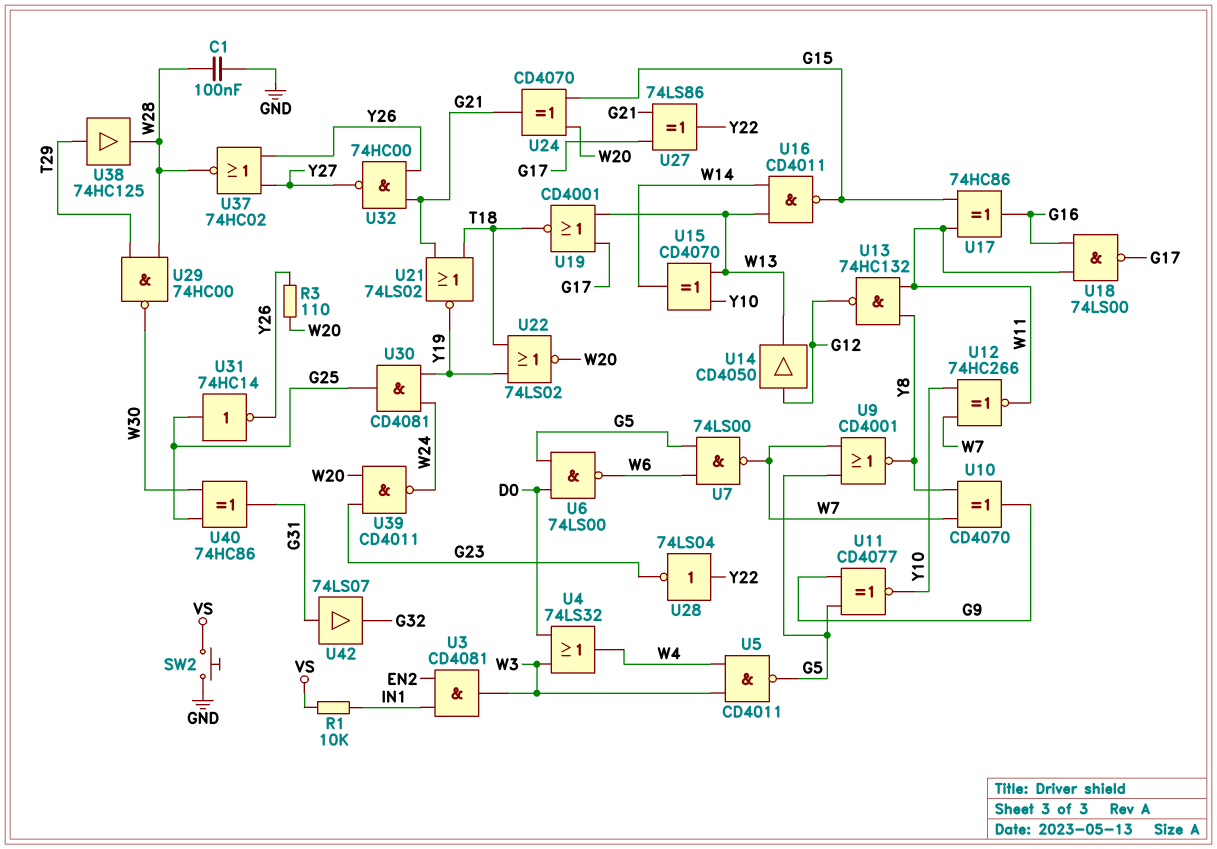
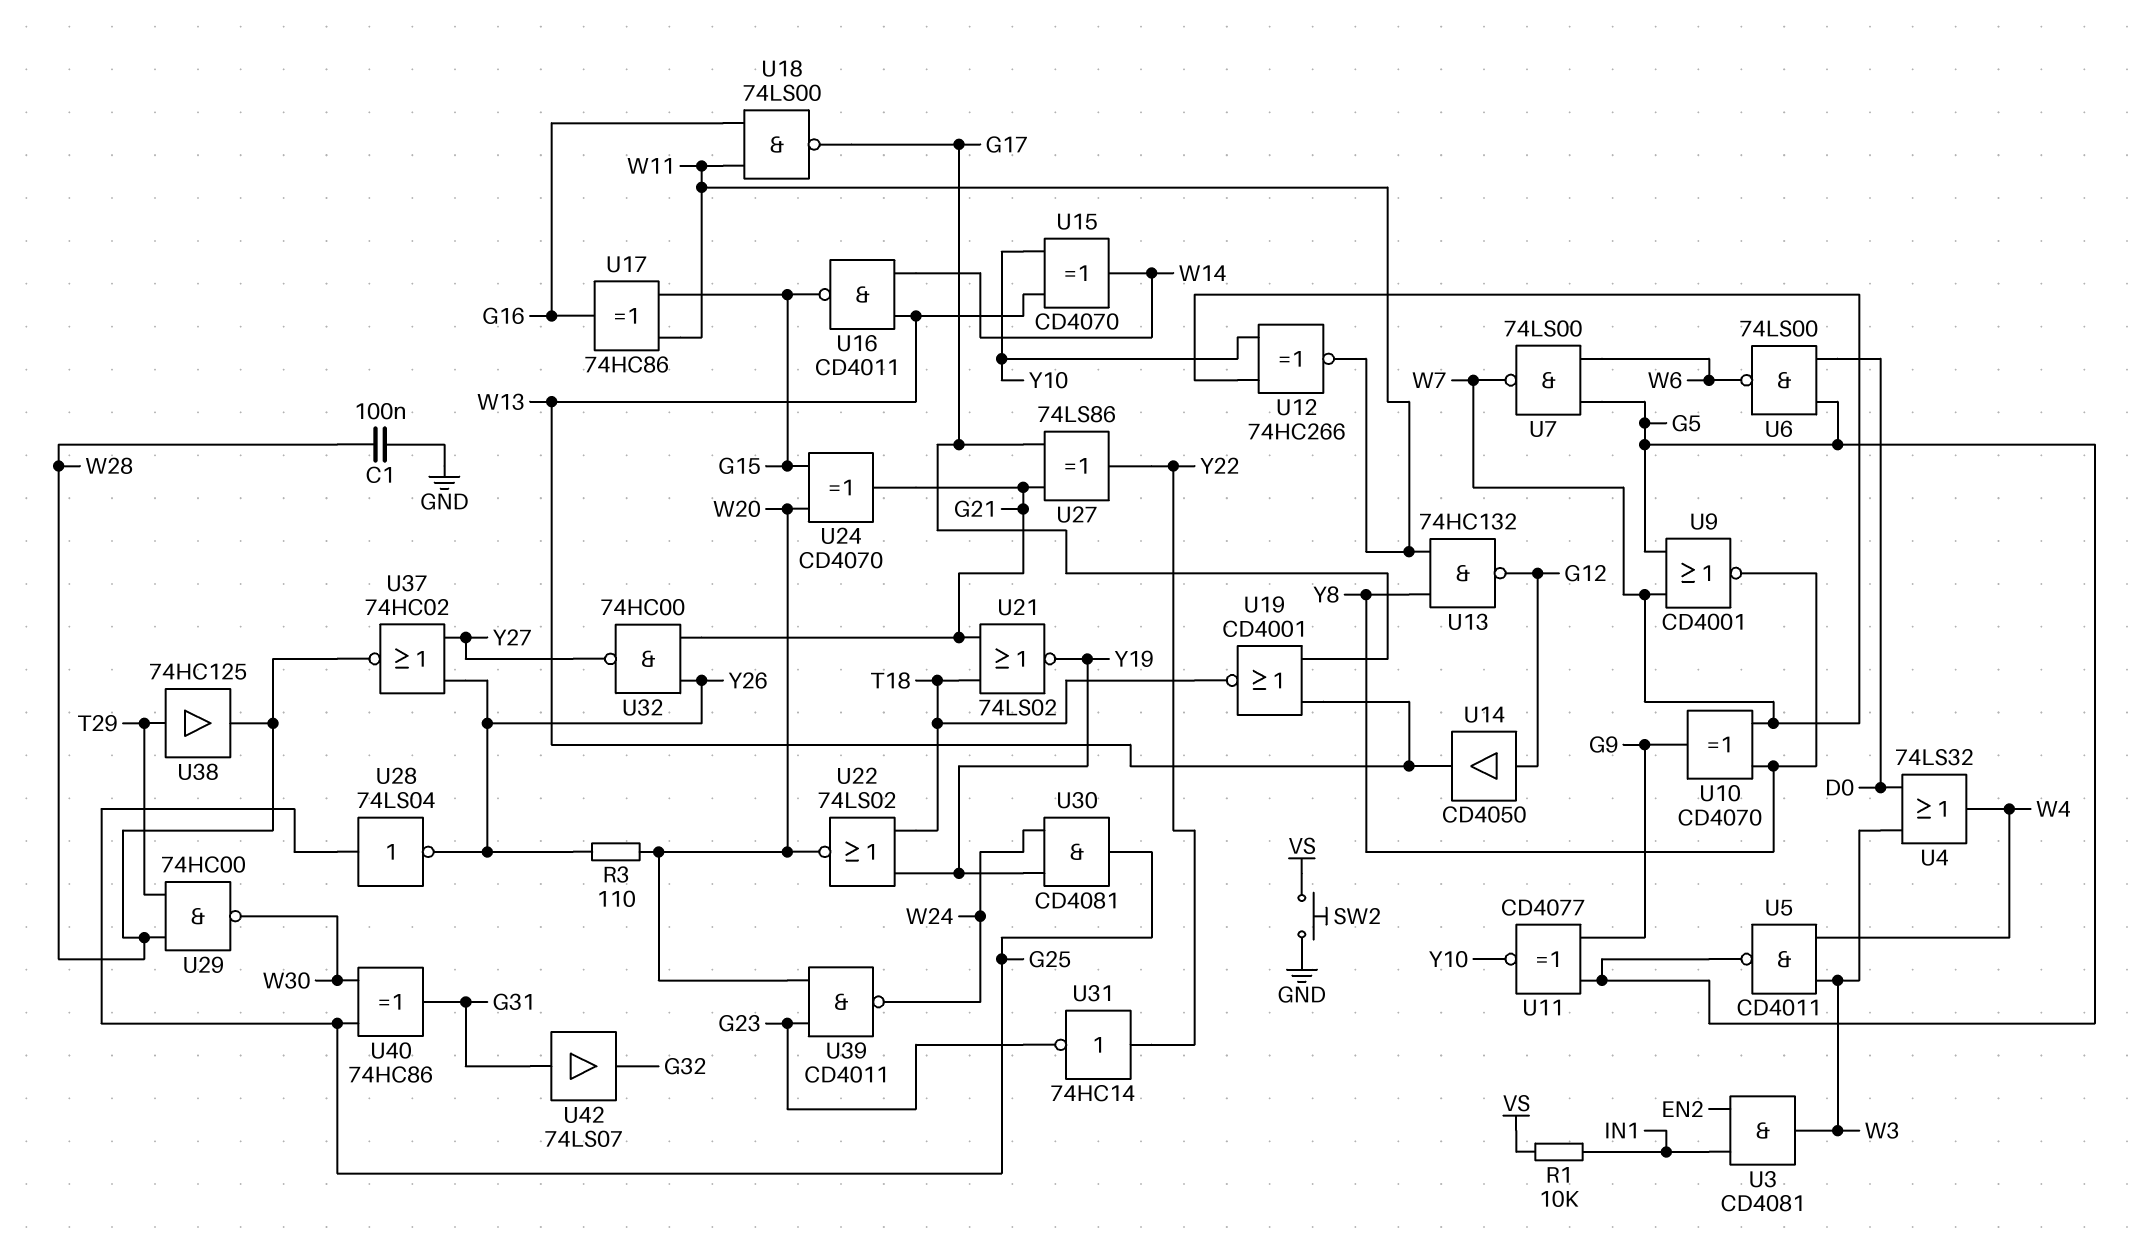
U28: NOT 74LS04 (in Y22, out G23) -> NOT 74LS04 (in G25, out Y26)
U31: NOT 74HC14 (in G25, out Y26) -> NOT 74HC14 (in Y22, out G23)

